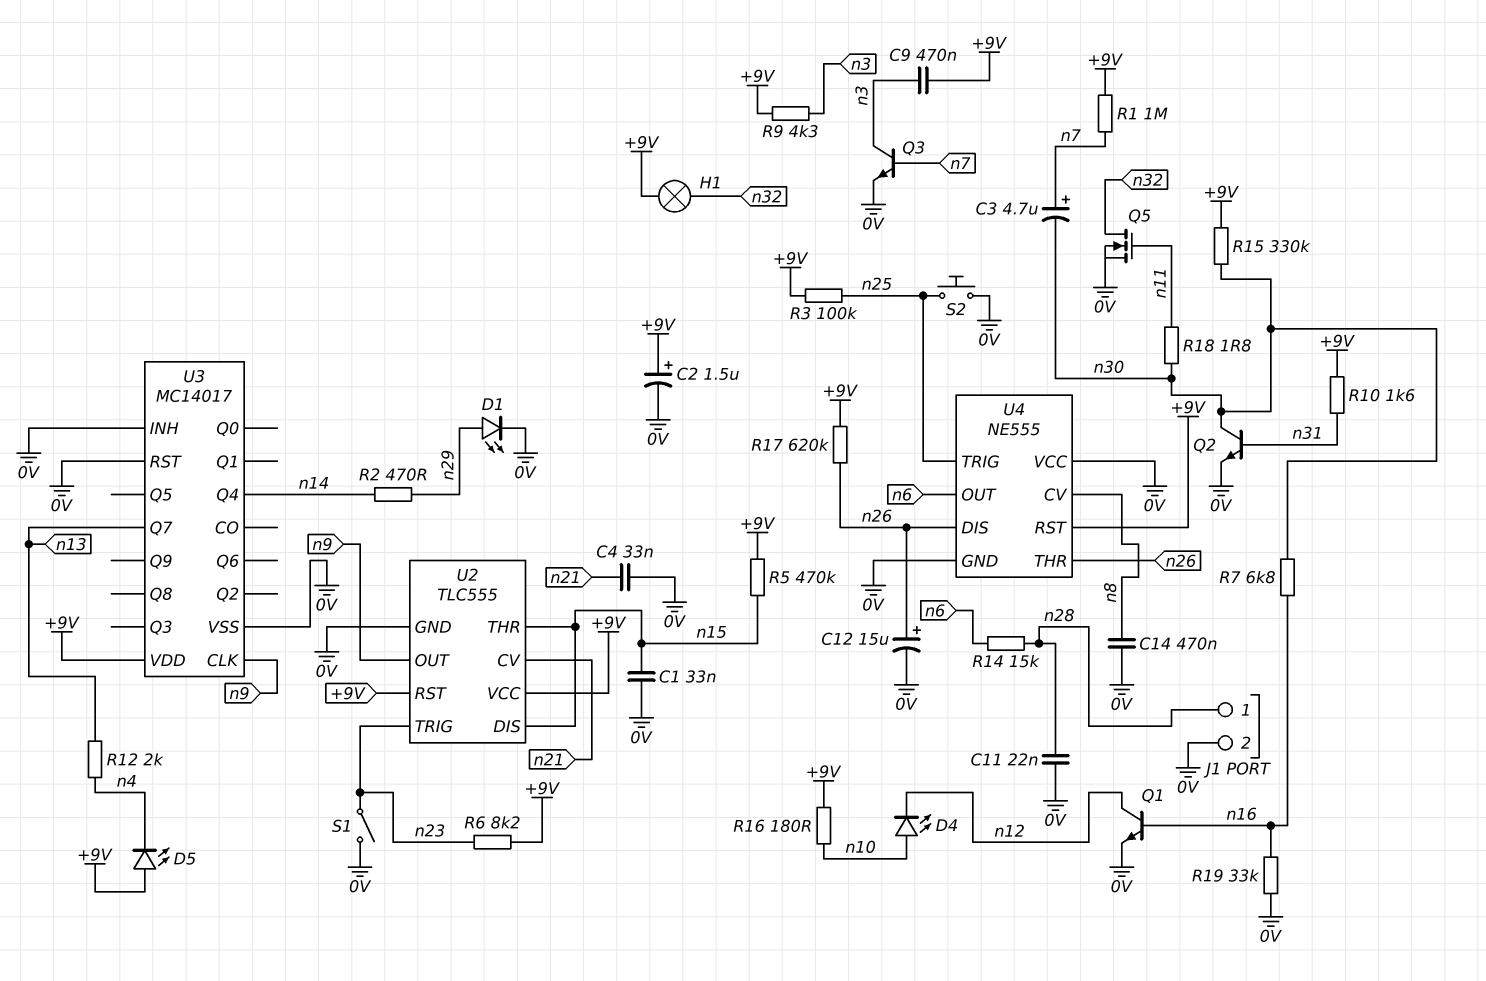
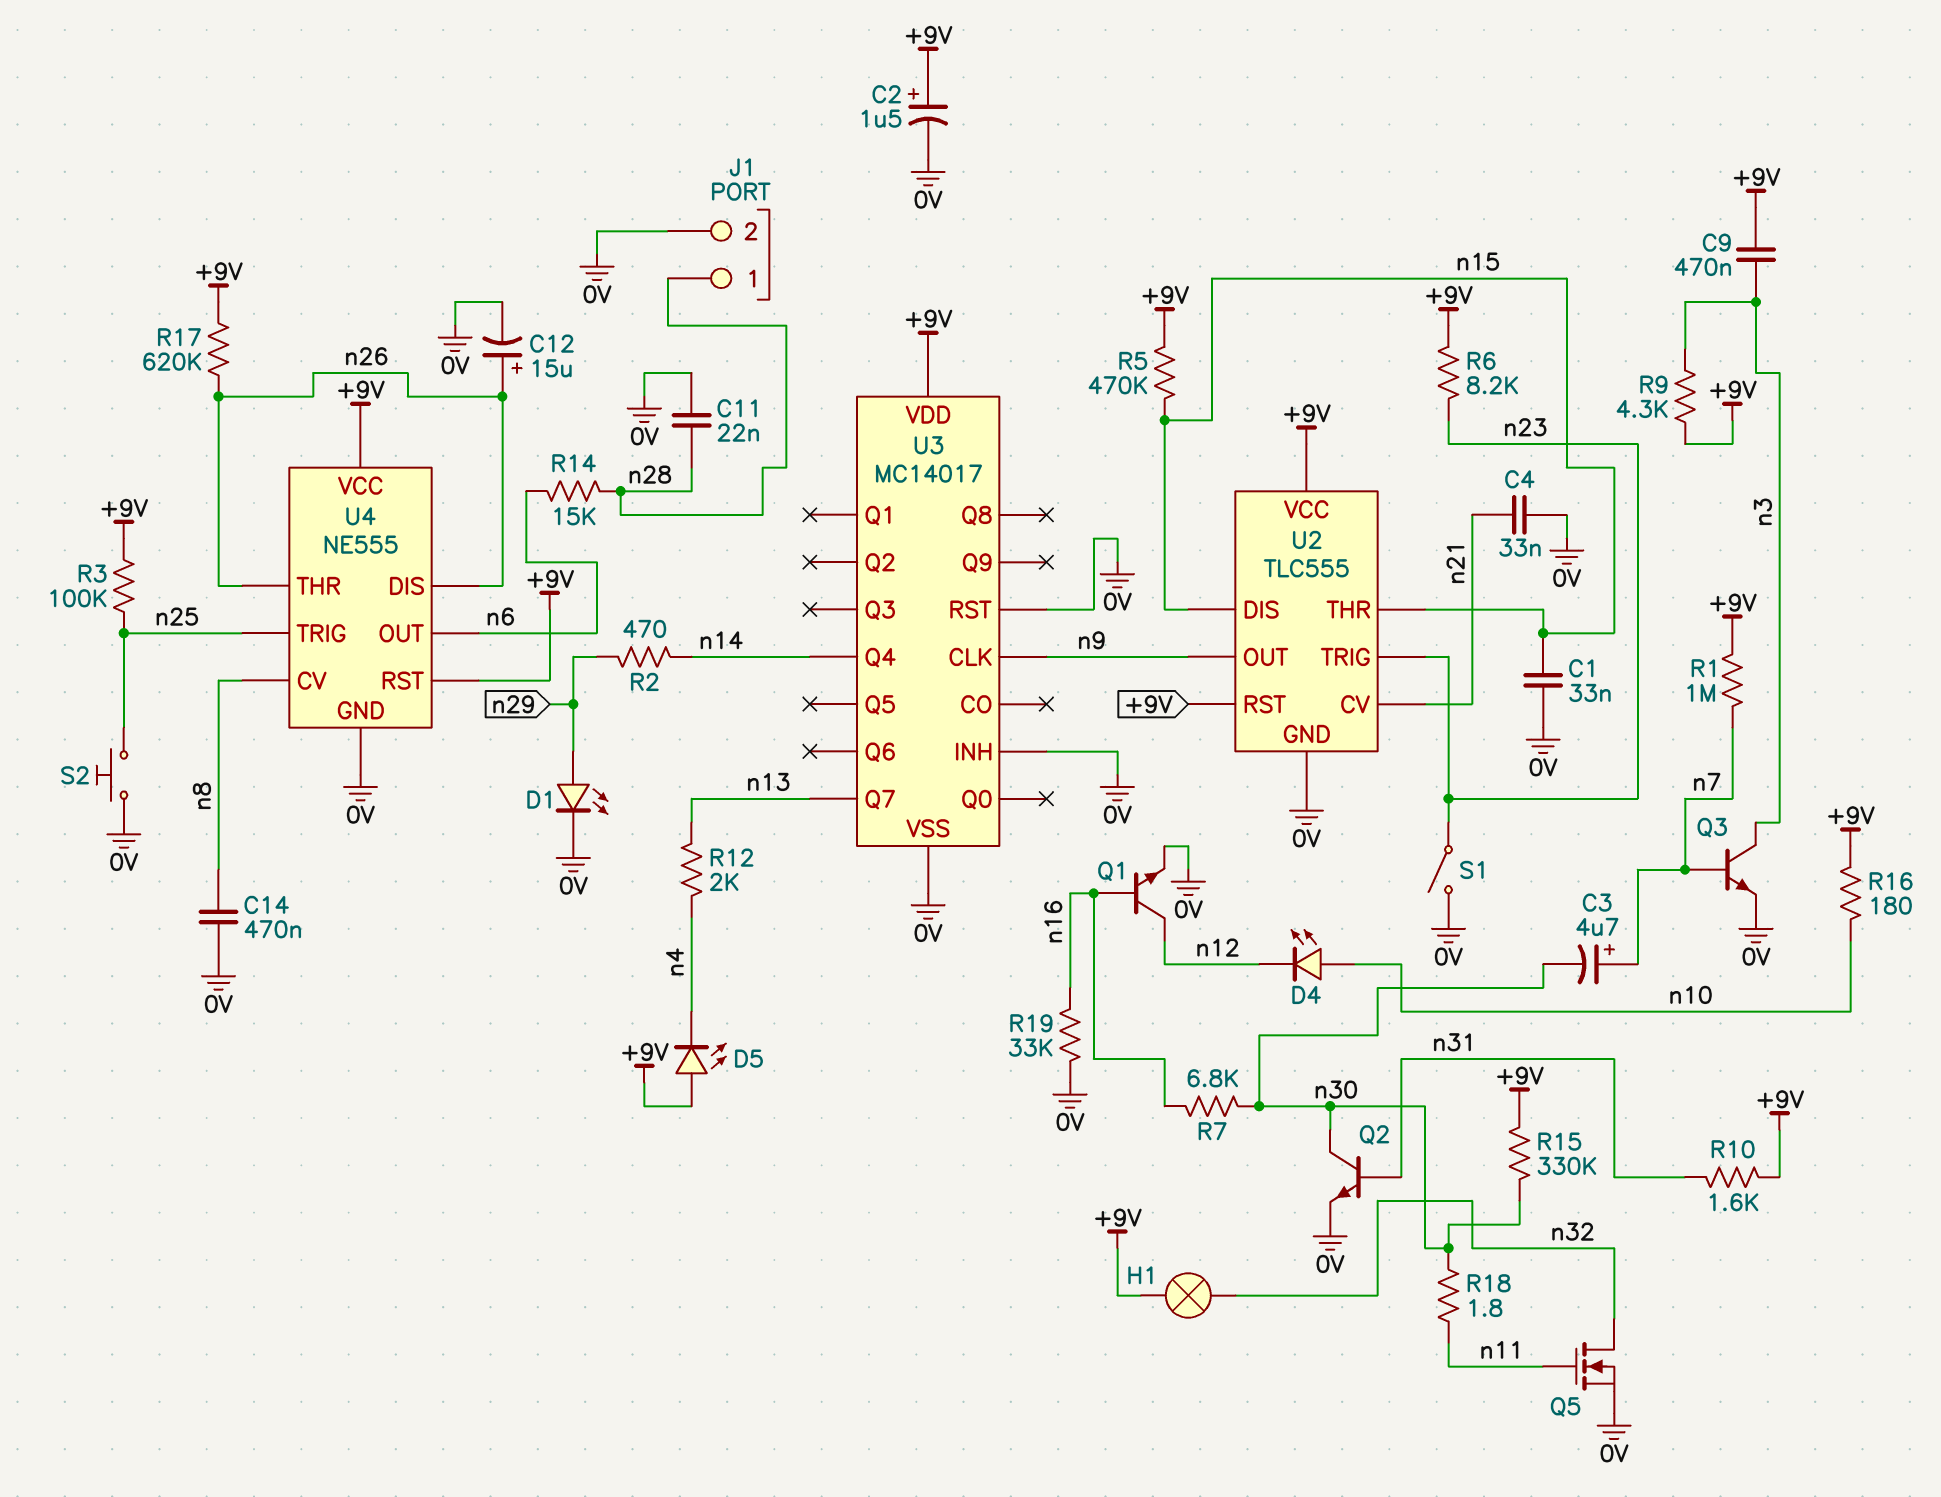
U4 pin VCC: 0V -> +9V

